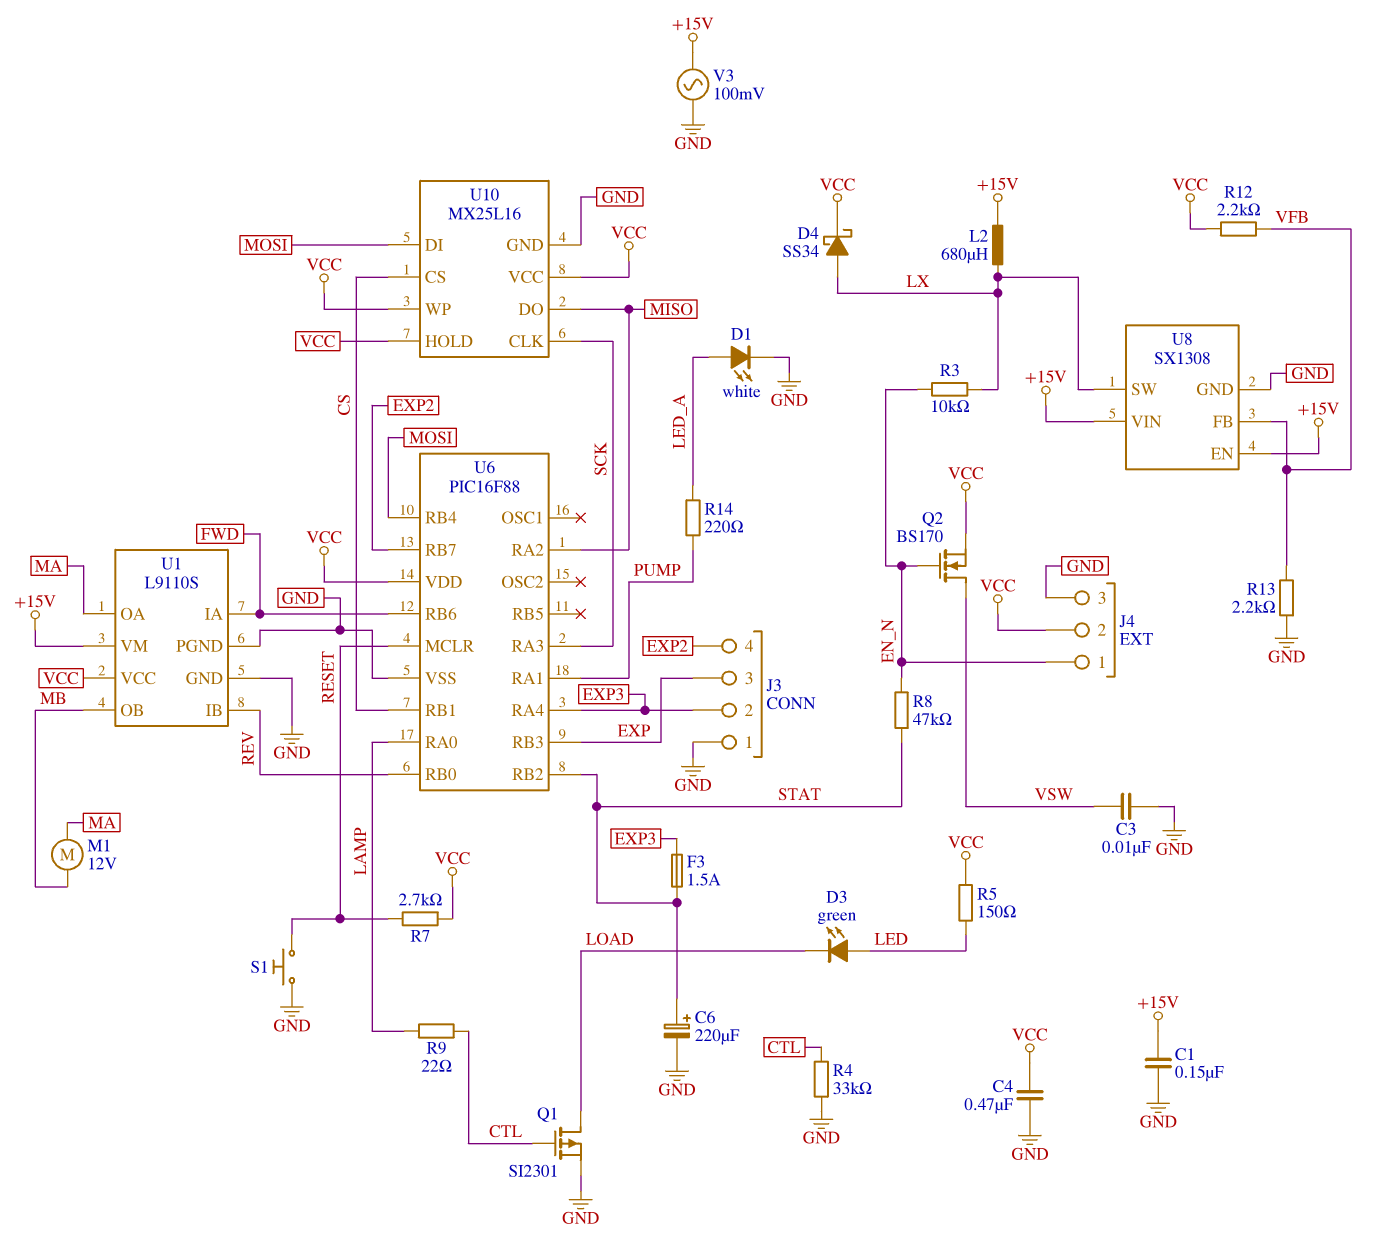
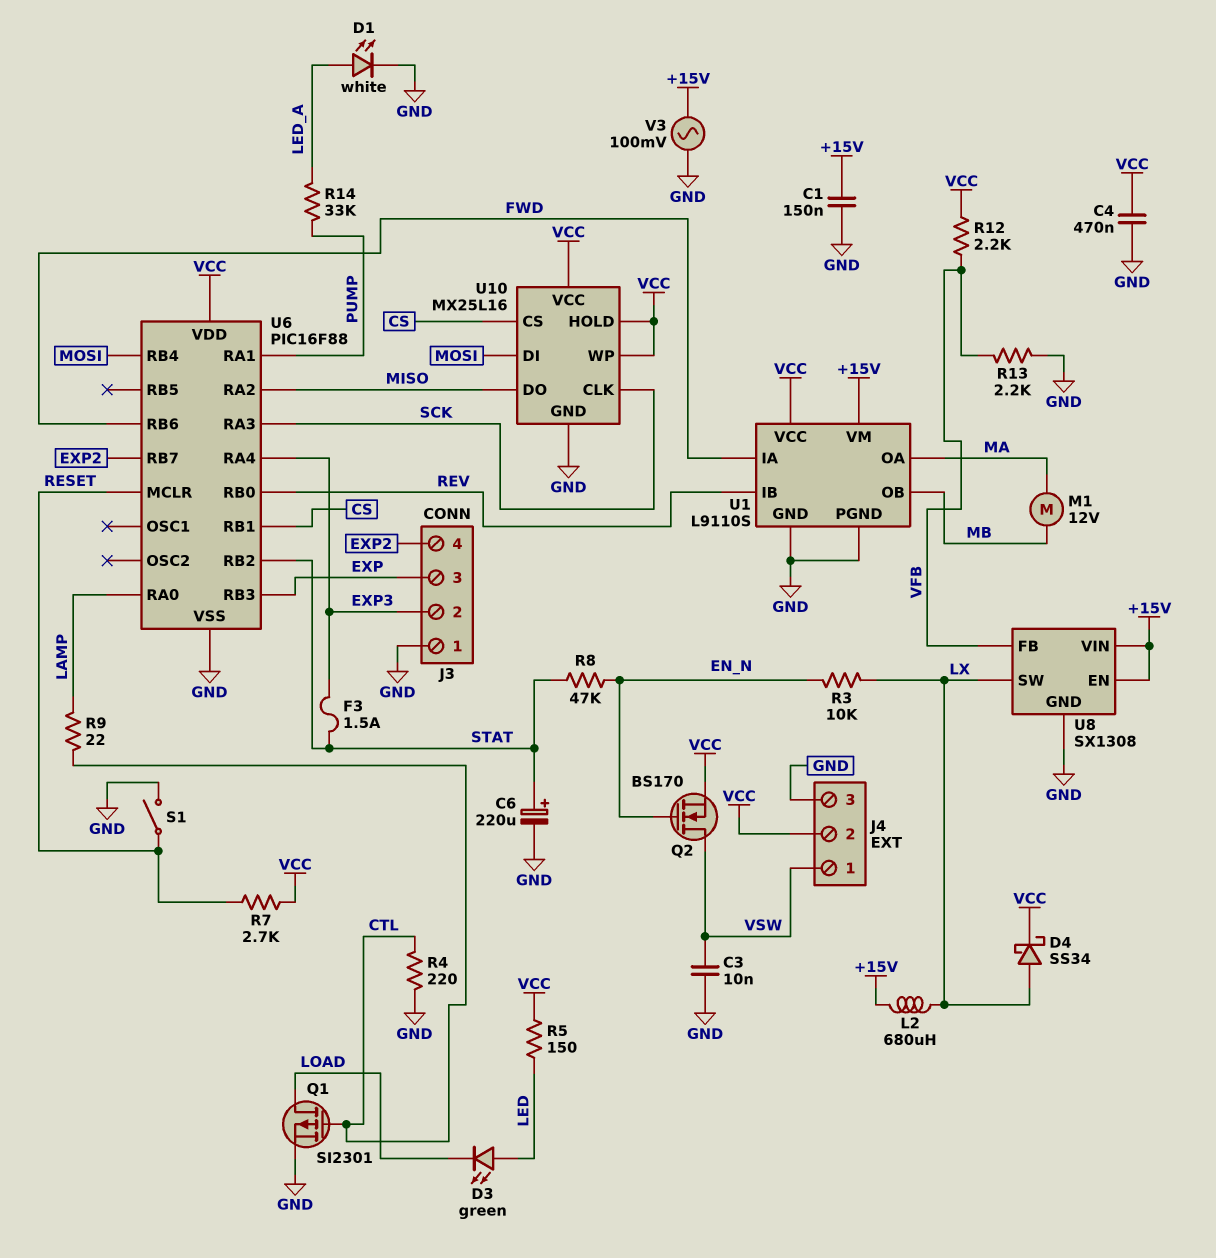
J4 pin 1: EN_N -> VSW
R4: 33k (CTL, GND) -> 220 (CTL, GND)
R14: 220 (LED_A, PUMP) -> 33k (LED_A, PUMP)
S1: button (GND, RESET) -> switch (GND, RESET)

